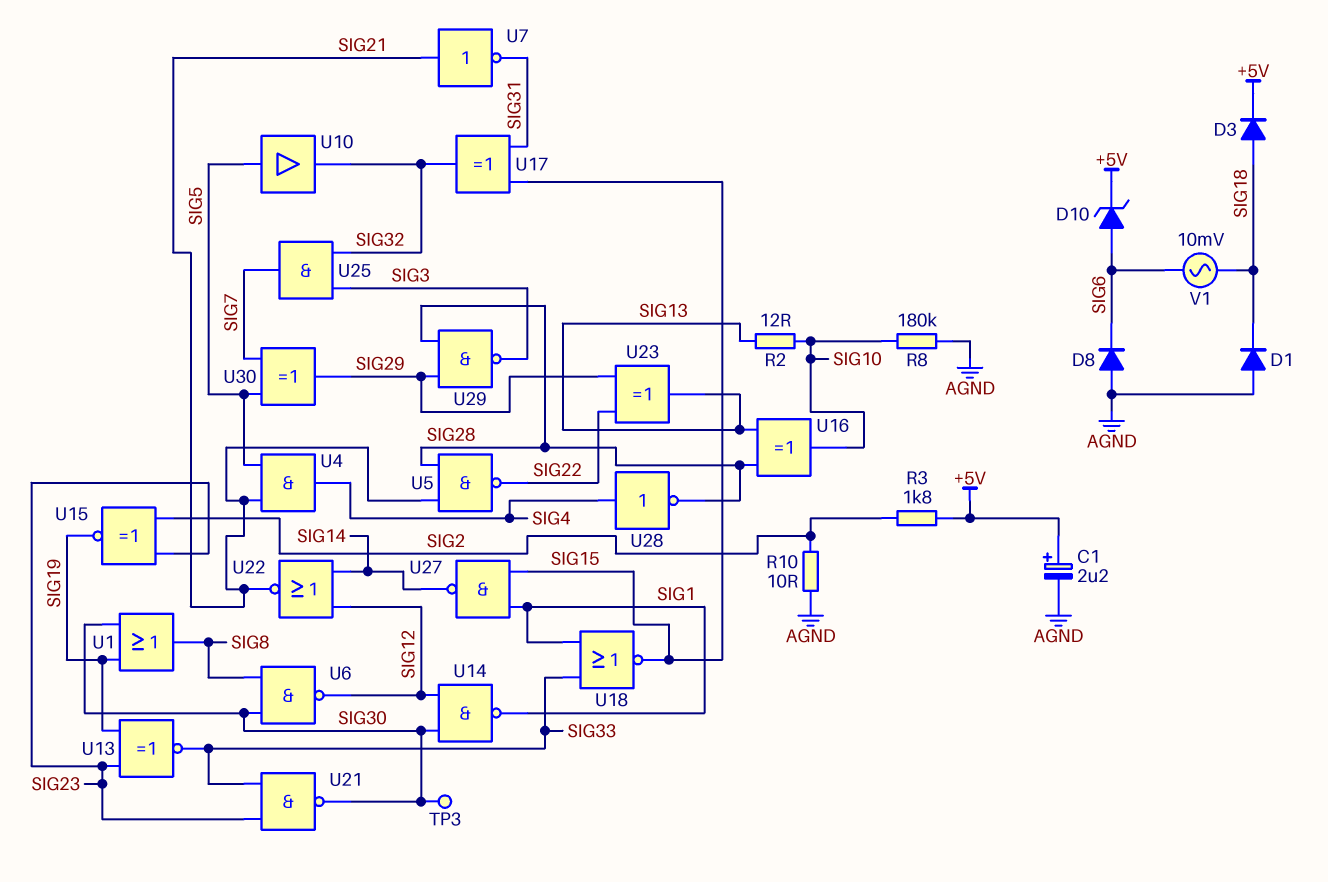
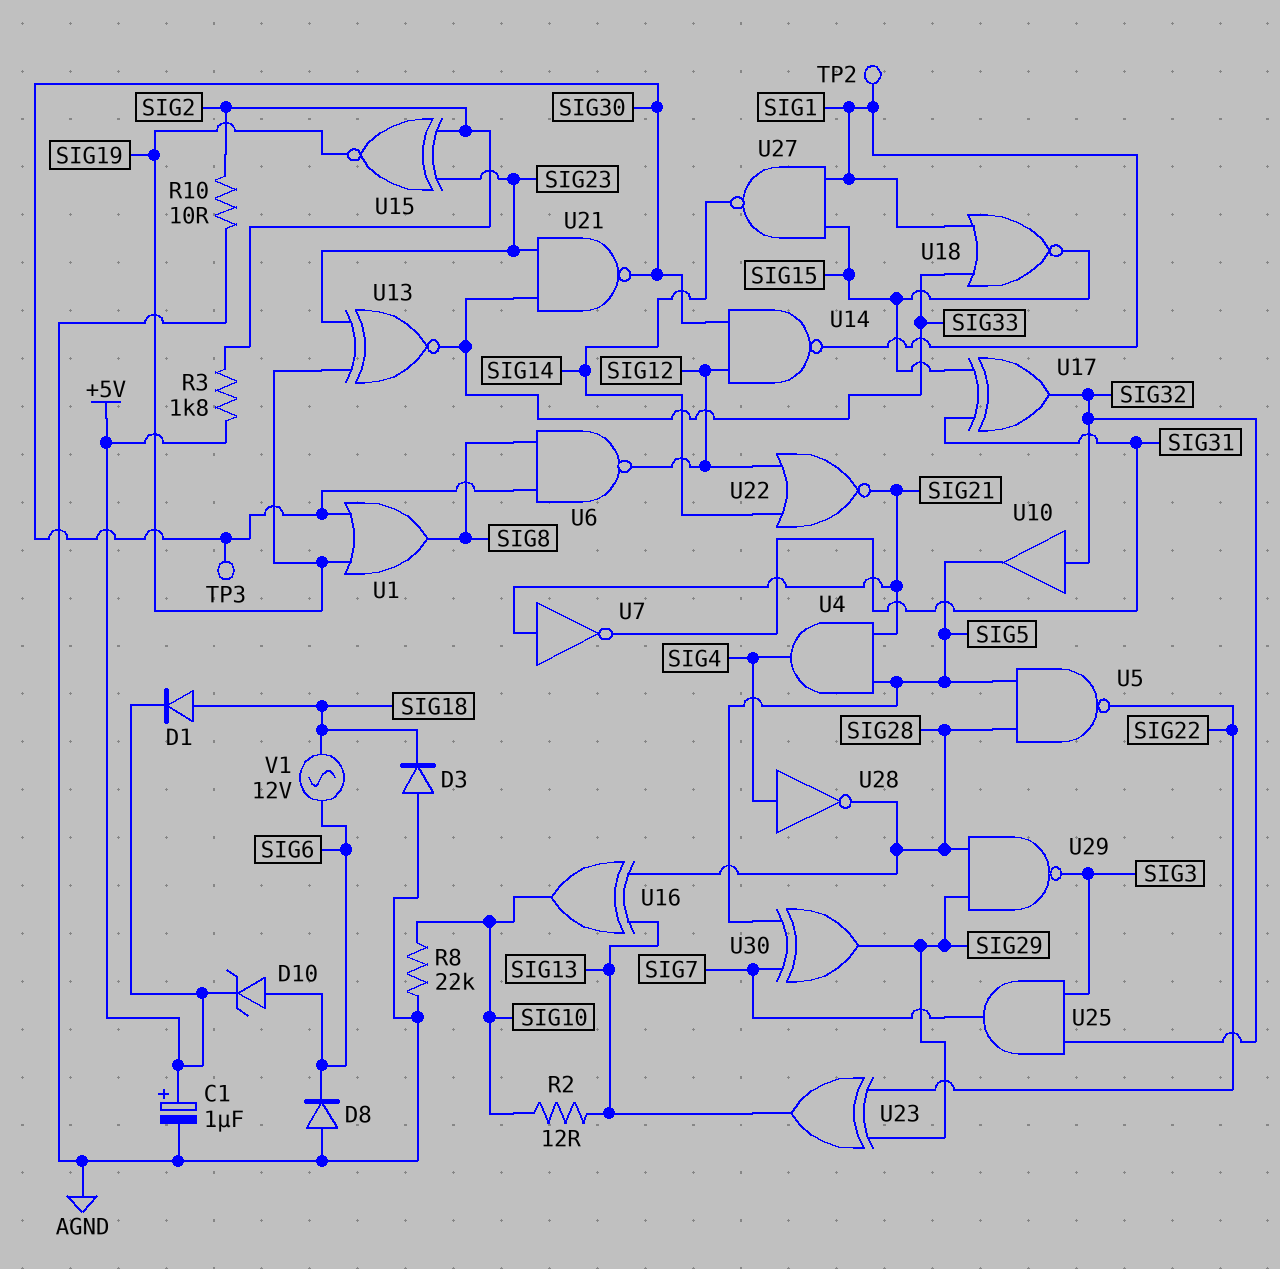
C1: 2.2uF (plus +5V, minus AGND) -> 1uF (plus +5V, minus AGND)
D1: diode (A AGND, K SIG18) -> diode (A SIG18, K +5V)
D3: diode (A SIG18, K +5V) -> diode (A AGND, K SIG18)
R8: 180k (AGND, SIG10) -> 22k (AGND, SIG10)
TP2: none -> test point (SIG1)
U5: NAND (in SIG21, in SIG28, out SIG22) -> NAND (in SIG5, in SIG28, out SIG22)
U10: buffer (in SIG5, out SIG32) -> buffer (in SIG32, out SIG5)
V1: AC 10mV (SIG6, SIG18) -> AC 12V (SIG6, SIG18)

